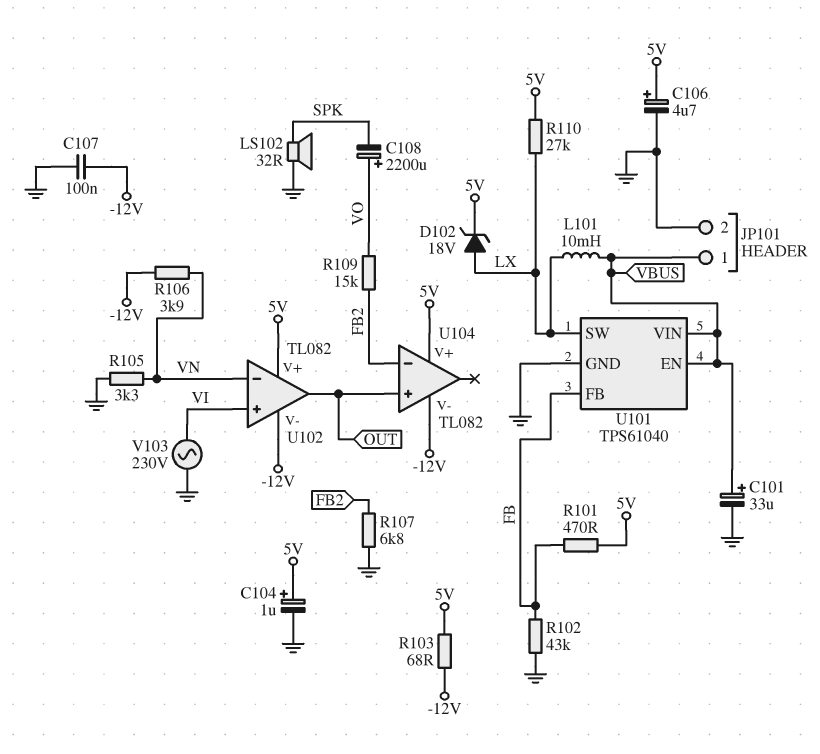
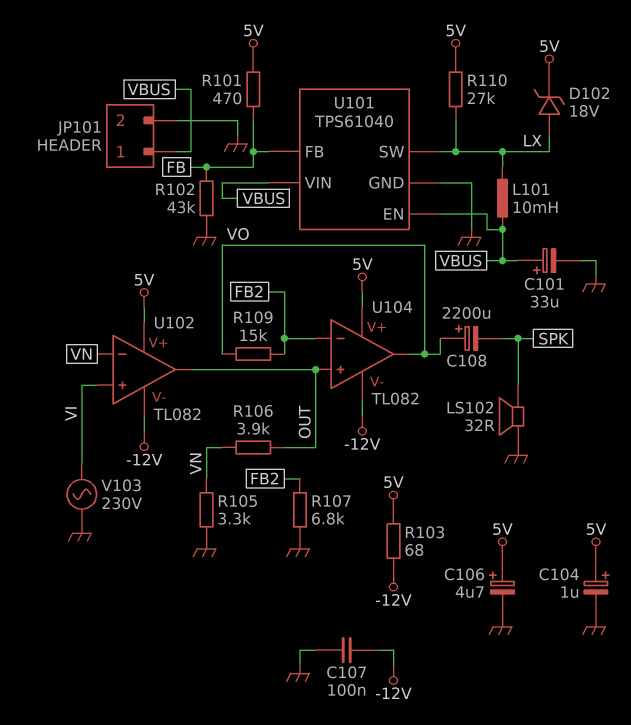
R106: 3.9k (-12V, VN) -> 3.9k (OUT, VN)
U104 pin out: none -> VO

